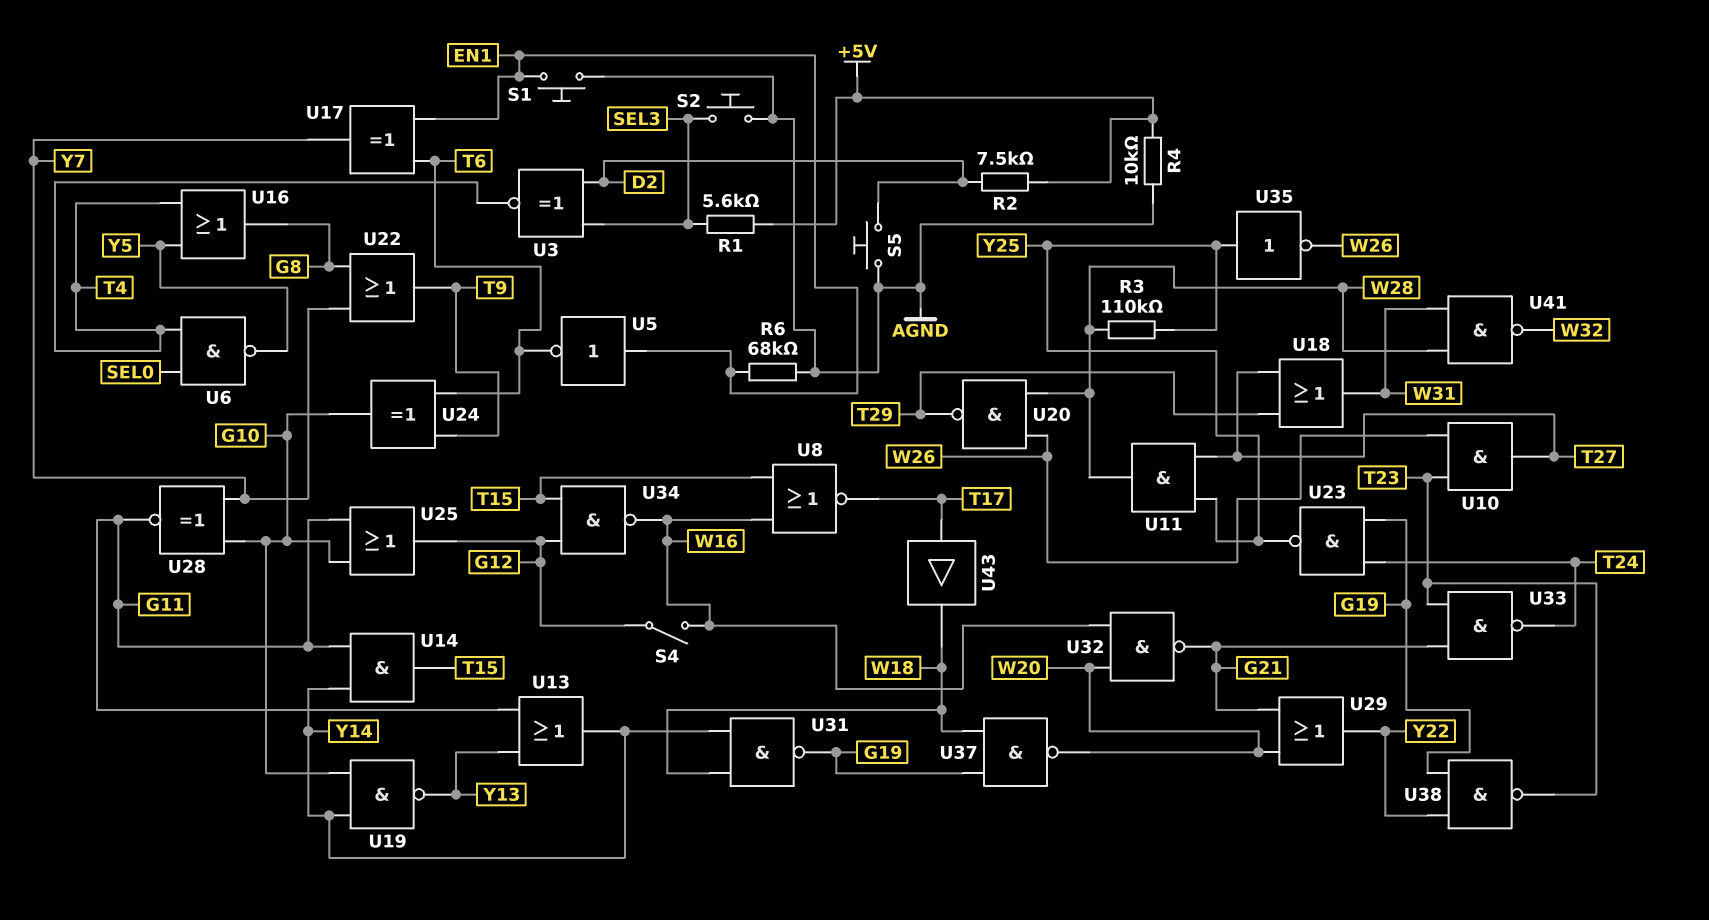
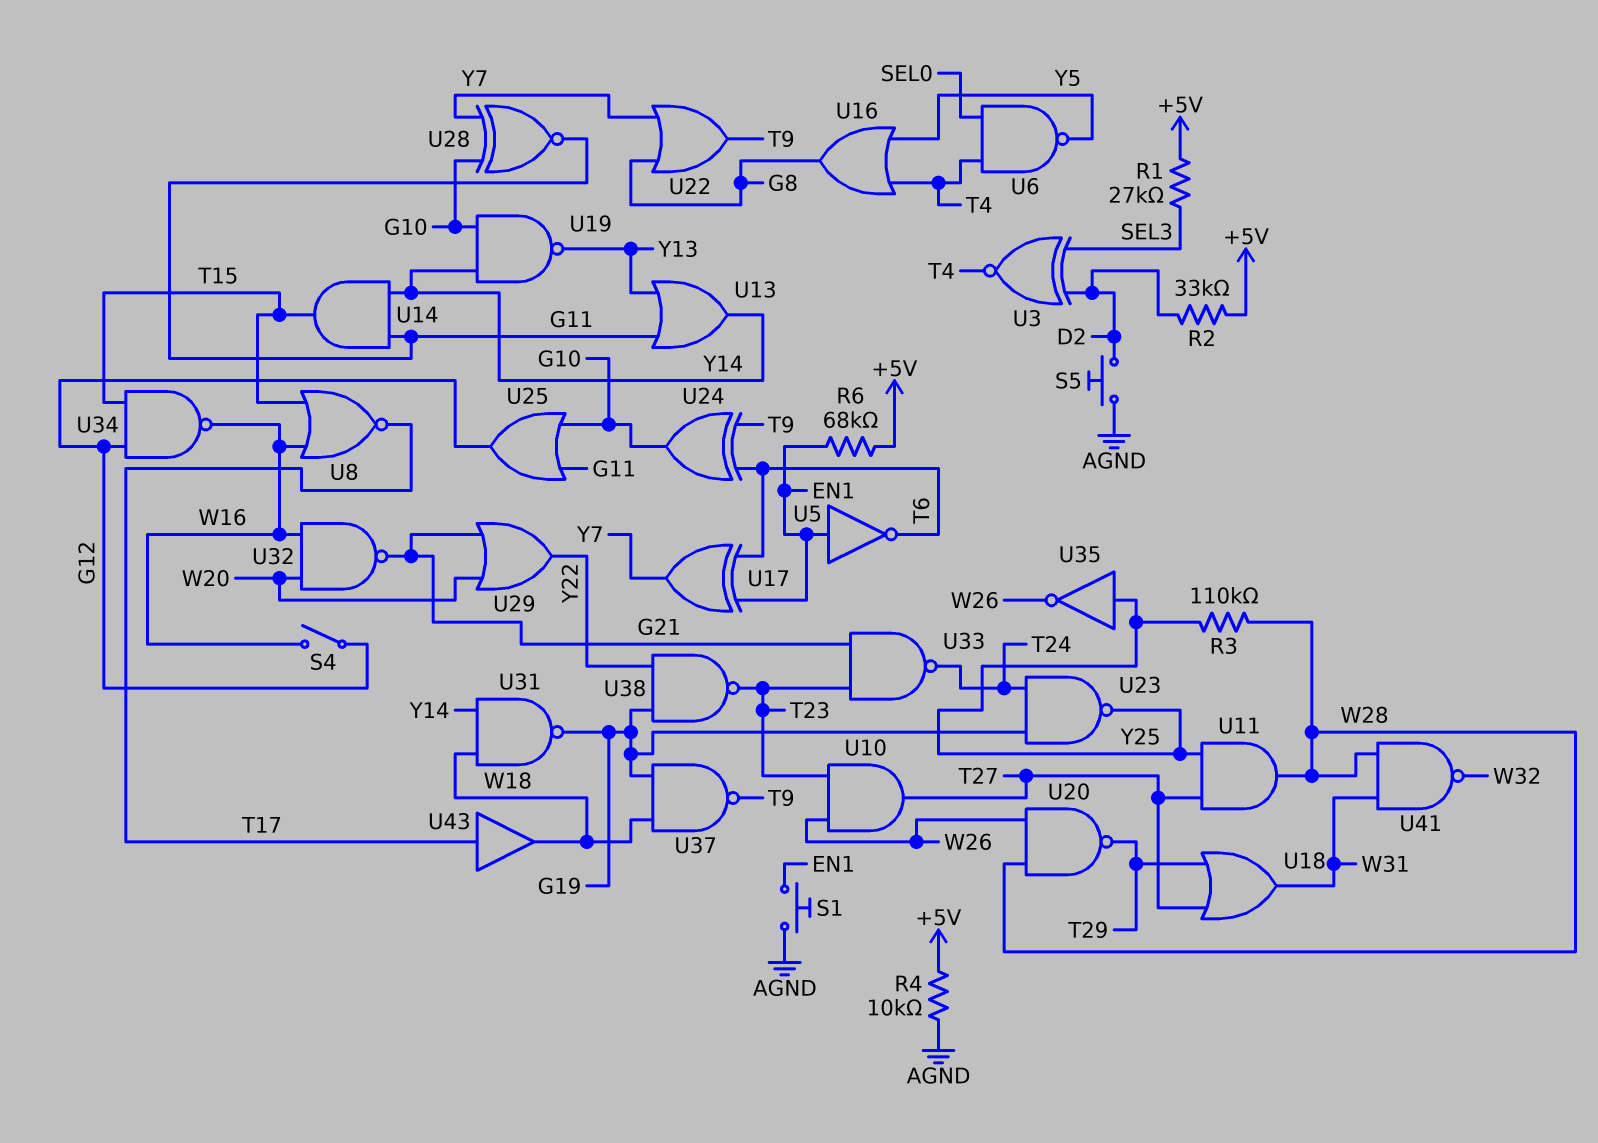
R1: 5.6k (+5V, SEL3) -> 27k (+5V, SEL3)
R2: 7.5k (+5V, D2) -> 33k (+5V, D2)
R6: 68k (AGND, EN1) -> 68k (+5V, EN1)
S2: button (AGND, SEL3) -> none
U37: NAND (in G19, in W18, out W20) -> NAND (in G19, in W18, out T9)

